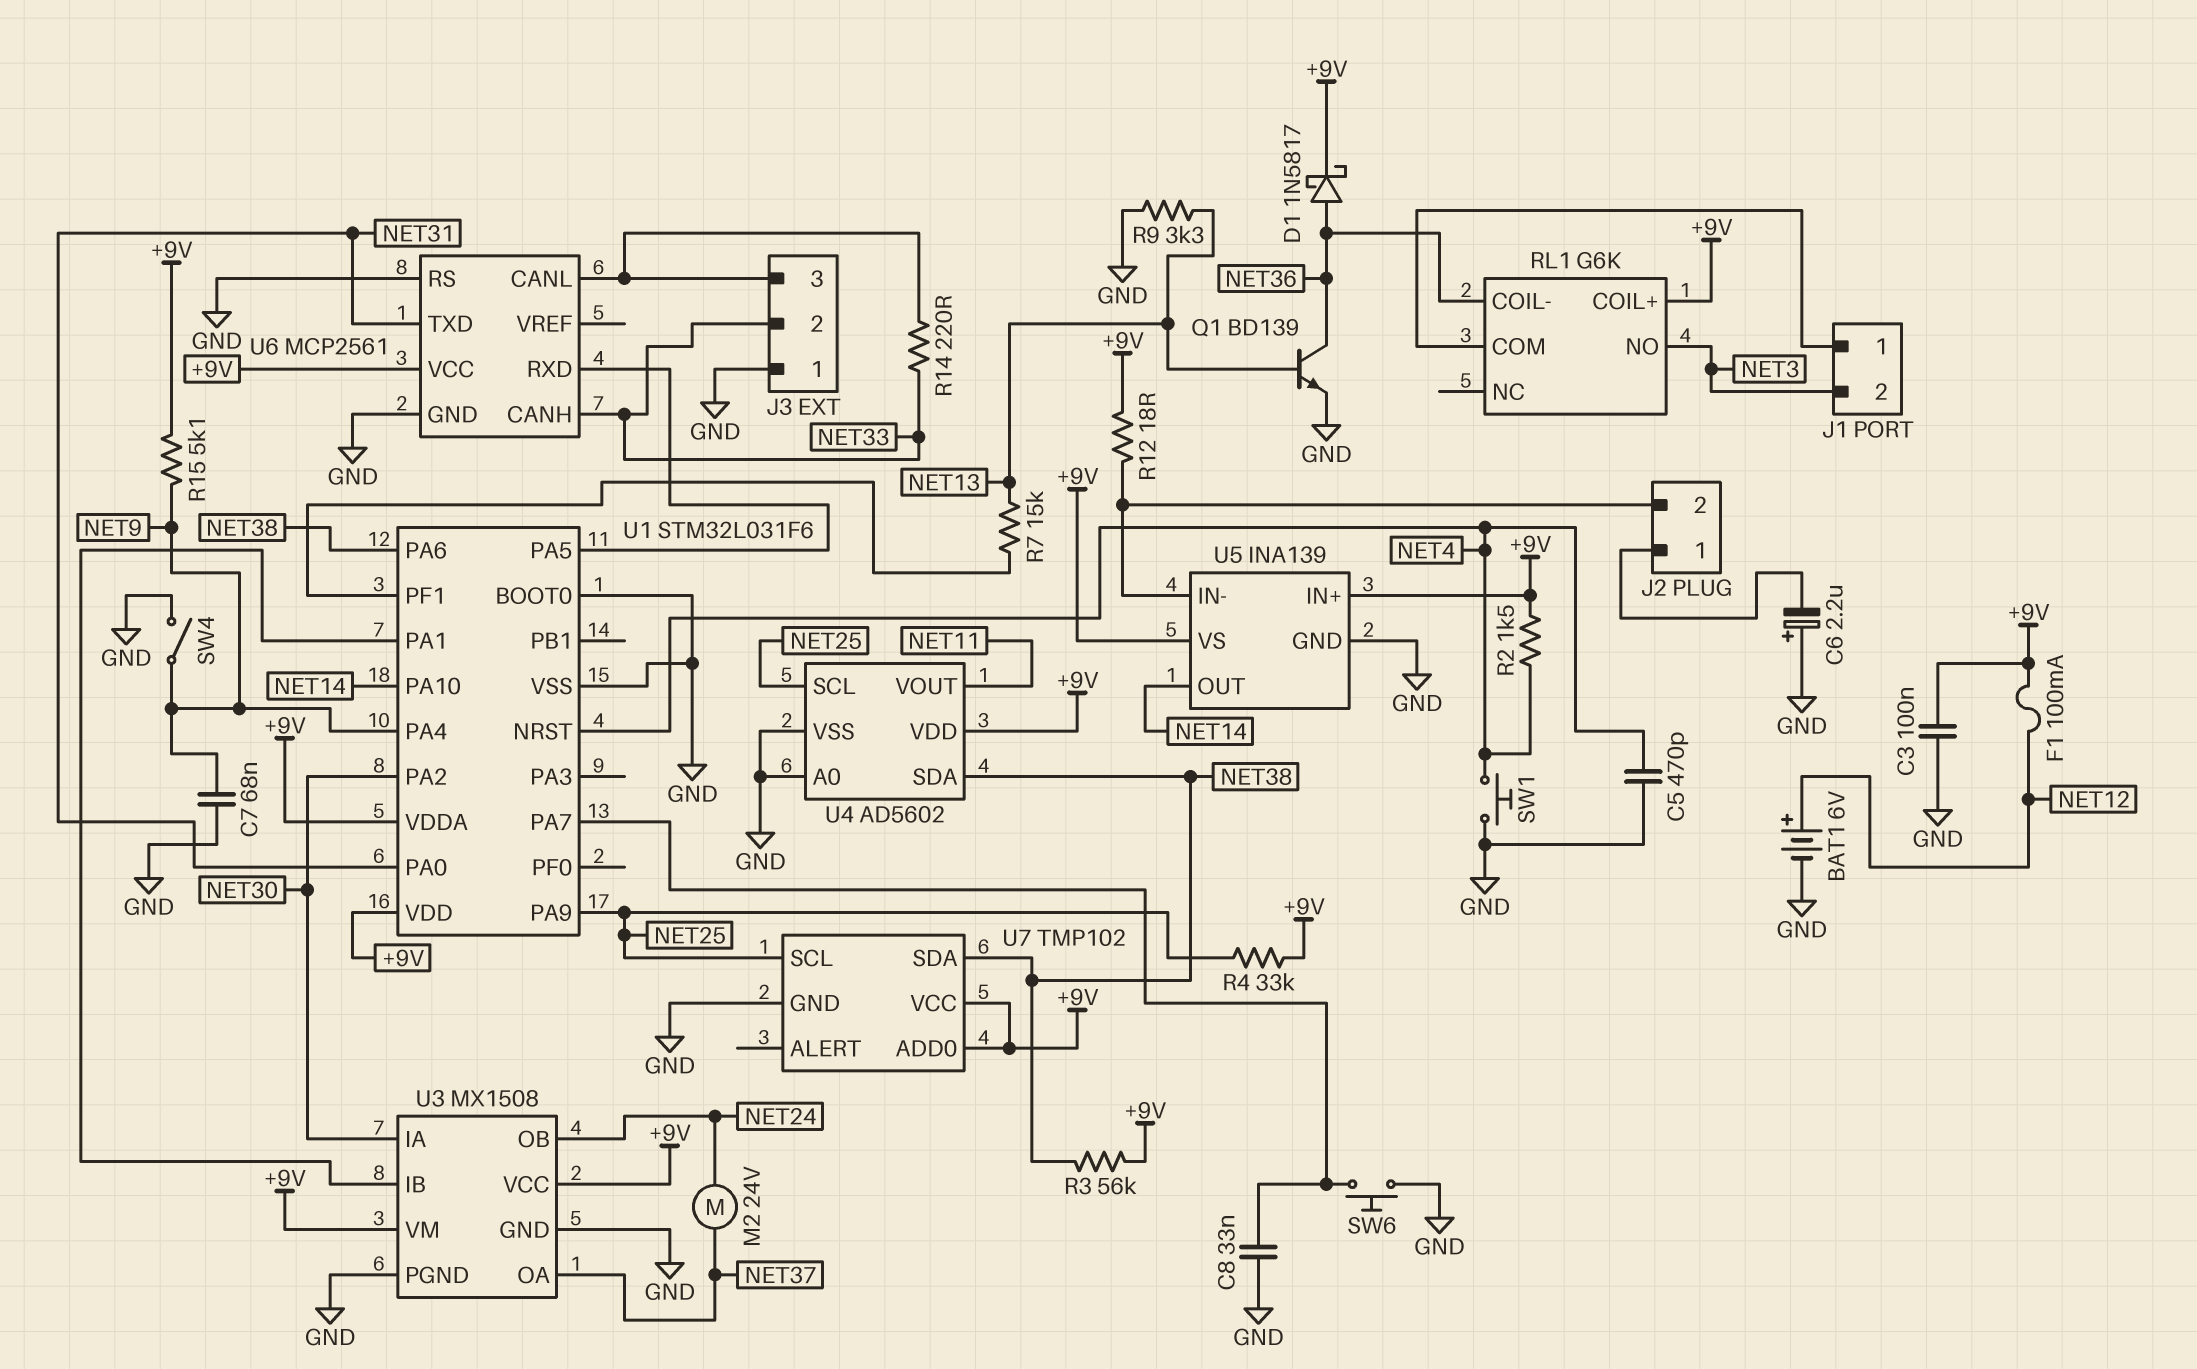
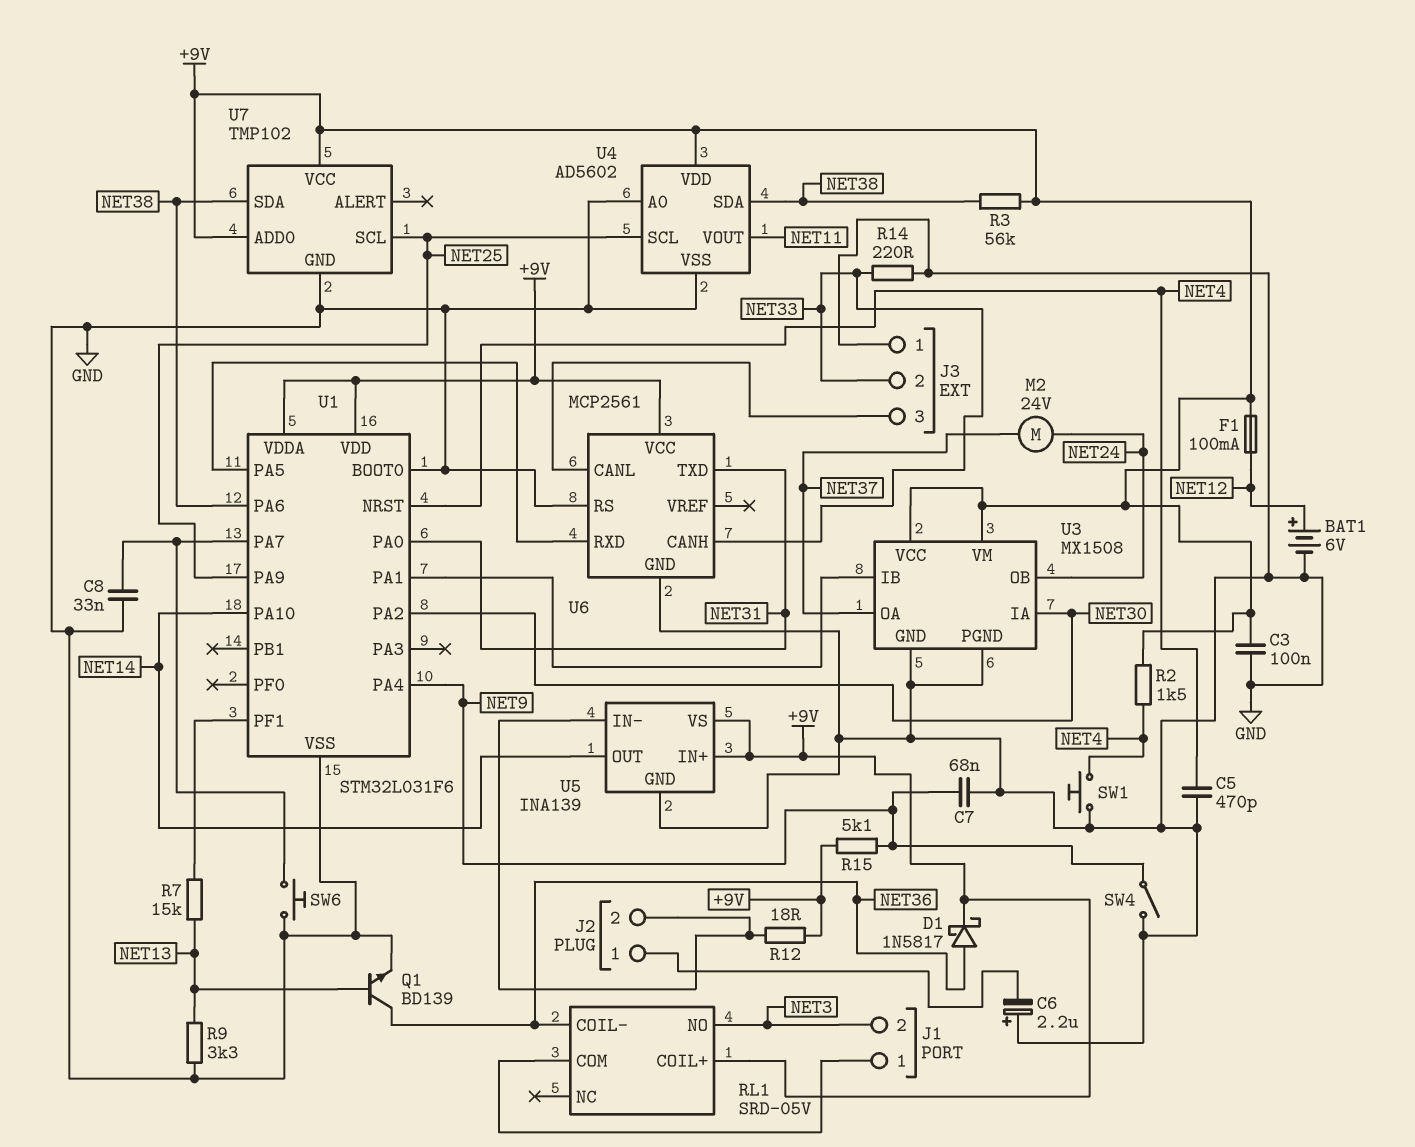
R4: 33k (+9V, NET25) -> none
R14: 220 (J3/3, NET33) -> 220 (GND, NET33)
RL1: G6K -> SRD-05V

